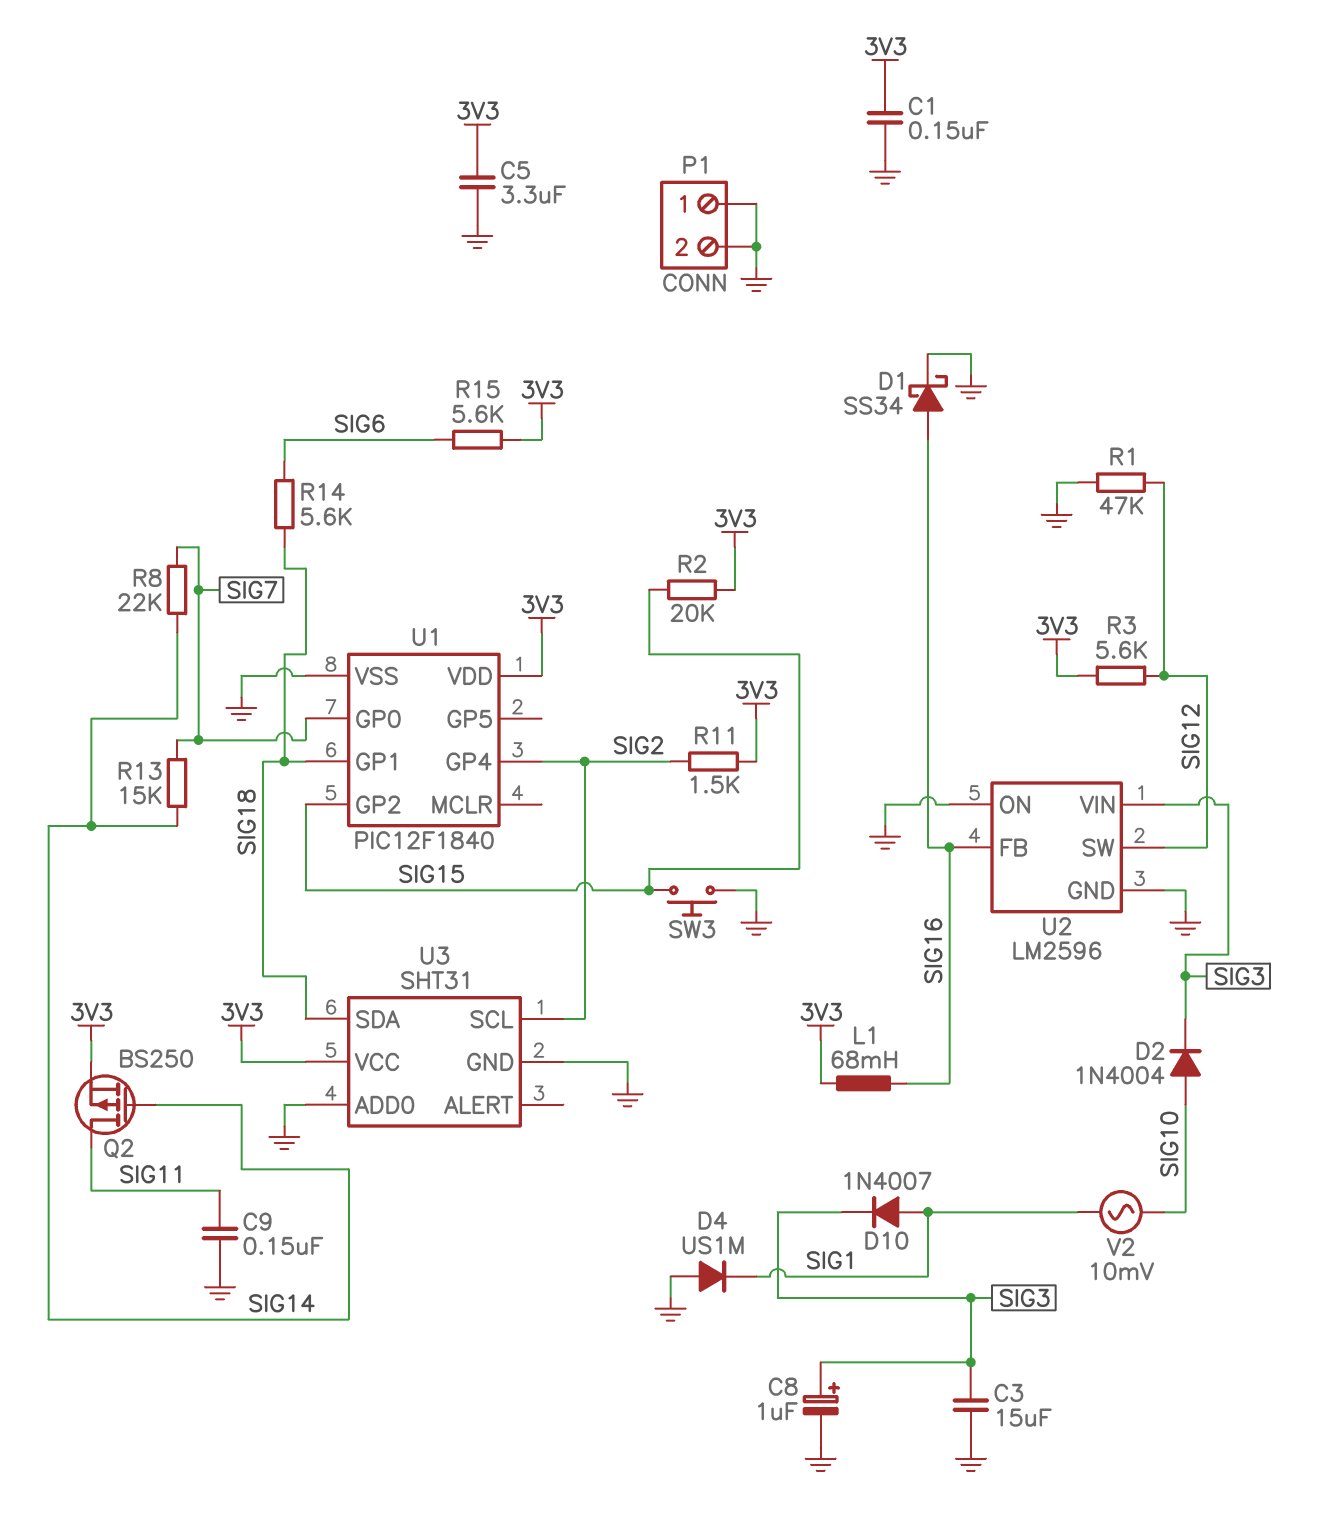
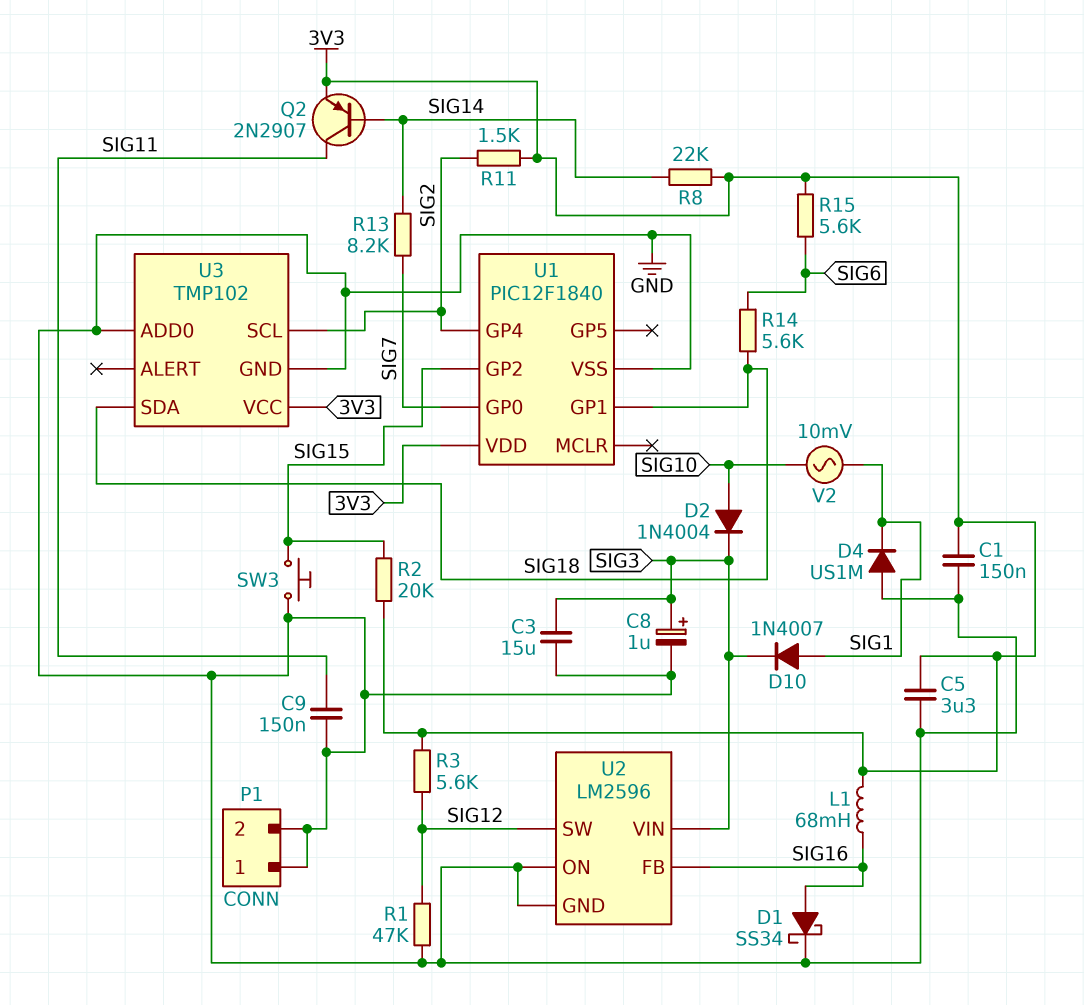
Q2: PMOS BS250 (G SIG14, D SIG11, S 3V3) -> PNP 2N2907 (B SIG14, C SIG11, E 3V3)
R8: 22k (SIG7, SIG14) -> 22k (3V3, SIG14)
R13: 15k (SIG7, SIG14) -> 8.2k (SIG7, SIG14)
U3: SHT31 -> TMP102

